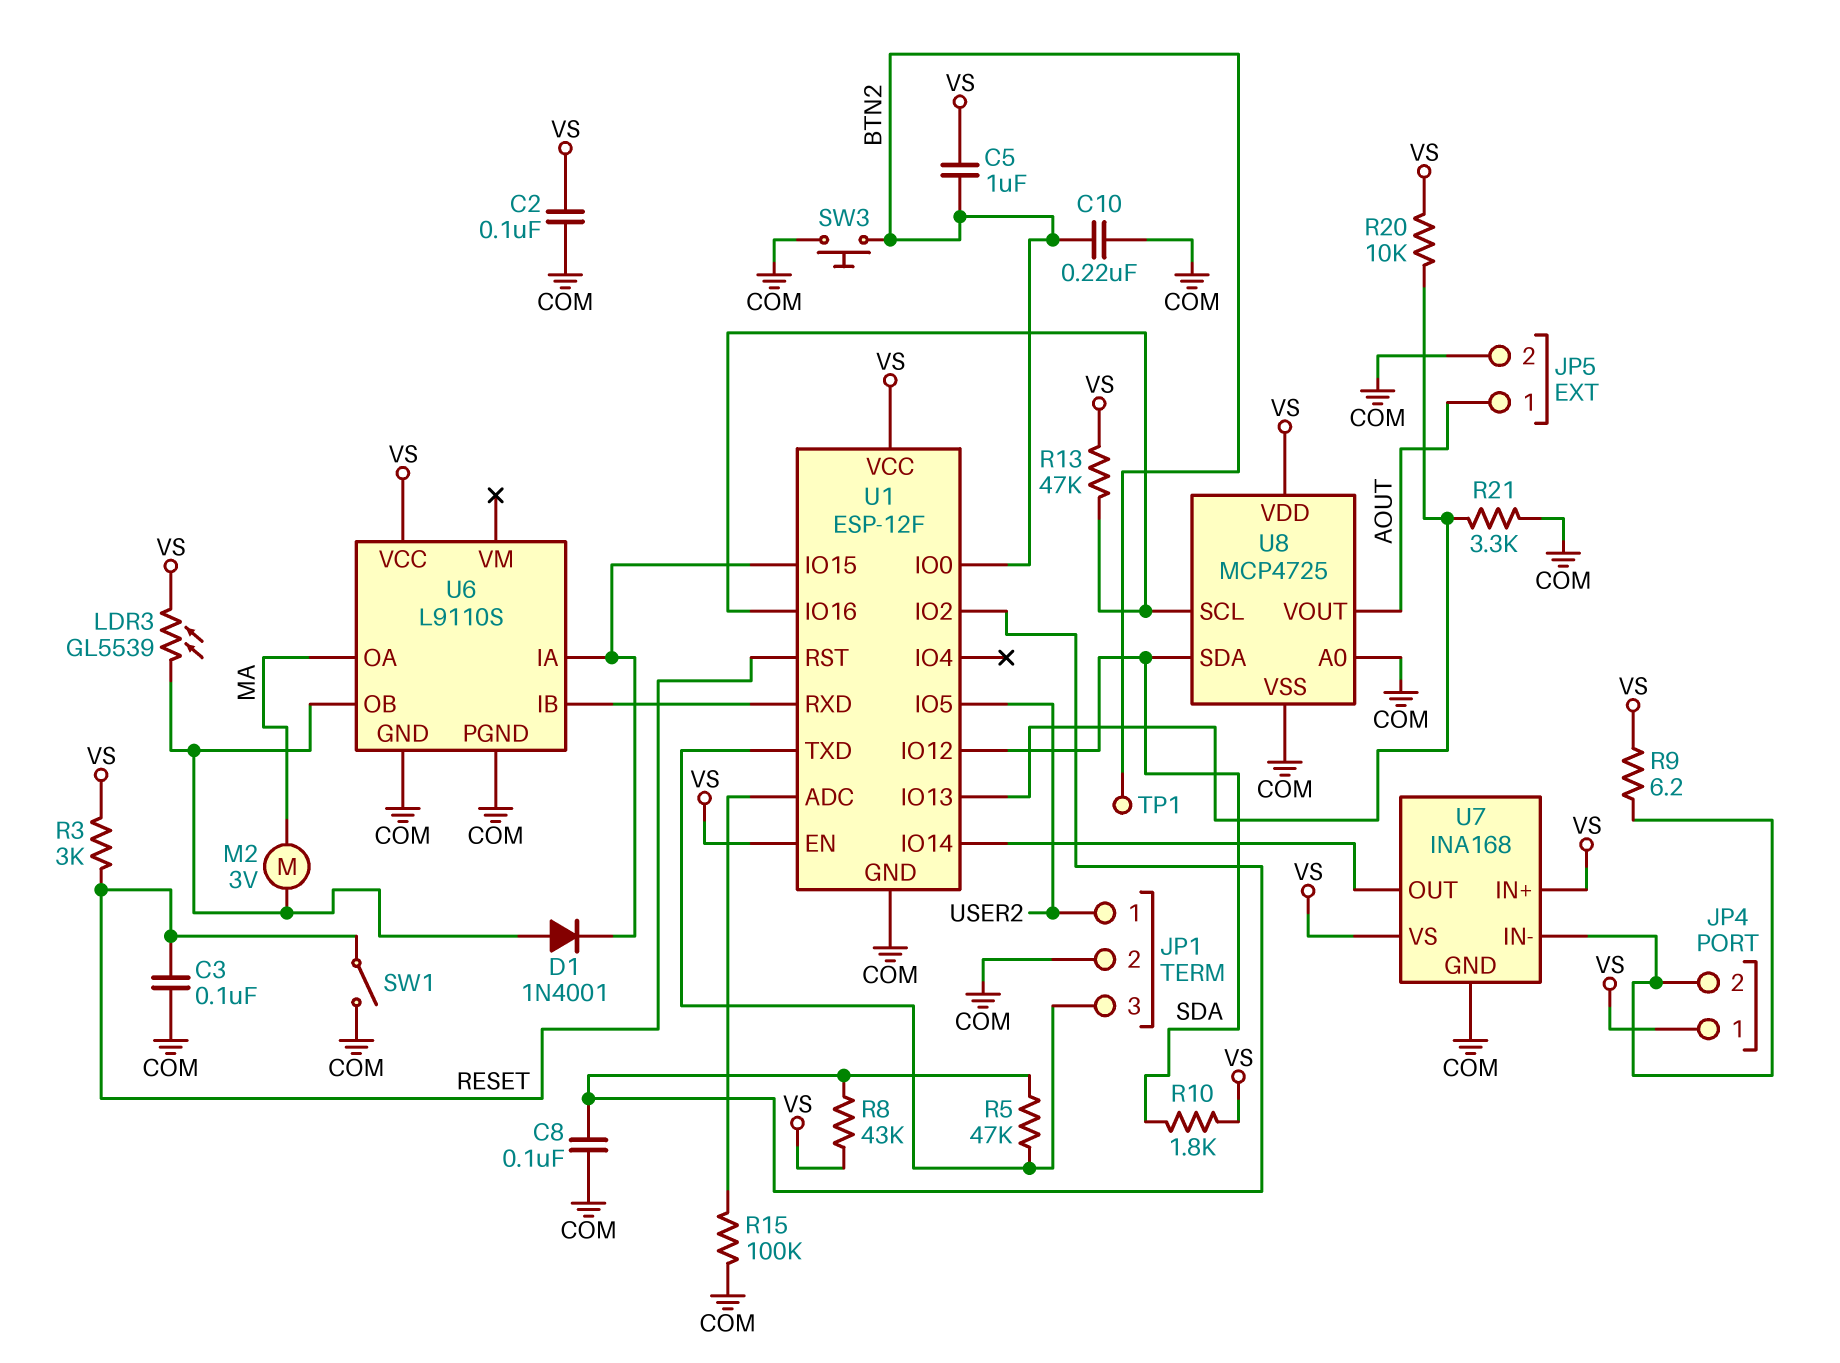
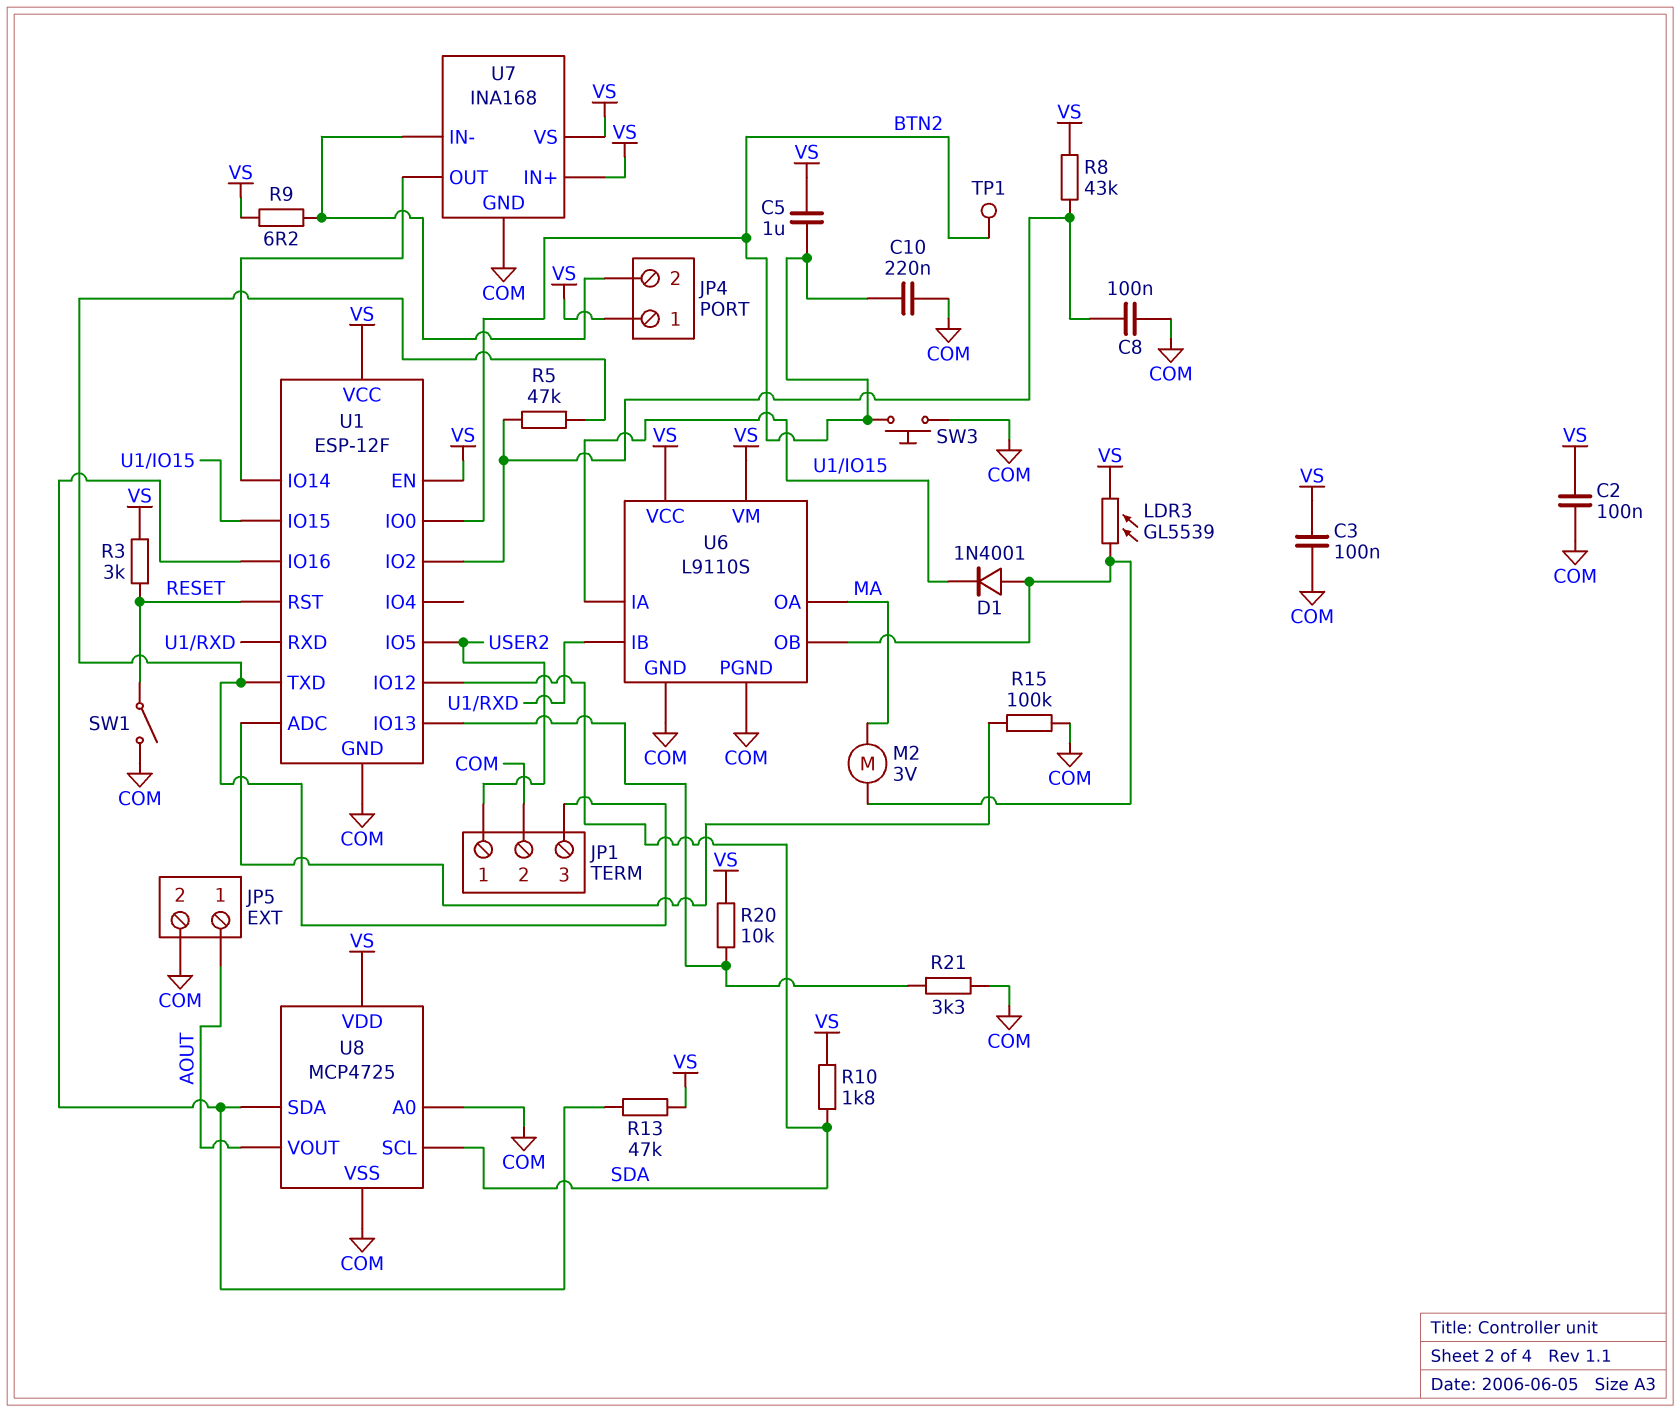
C3: 100nF (COM, RESET) -> 100nF (COM, VS)
U6 pin VM: none -> VS
U8 pin SCL: U1/IO16 -> SDA
U8 pin SDA: SDA -> U1/IO16

